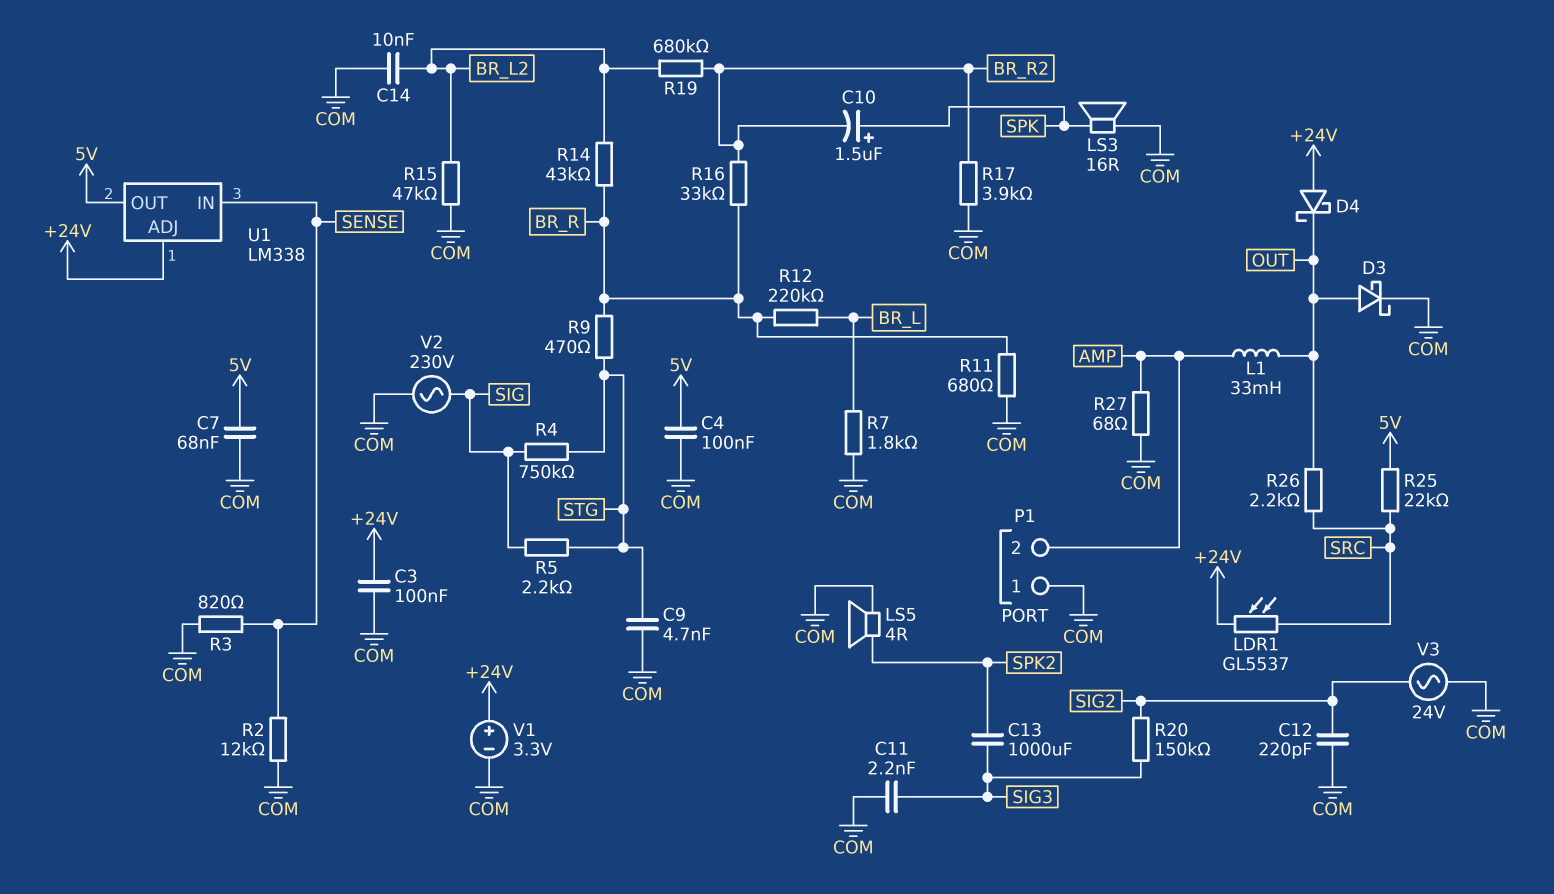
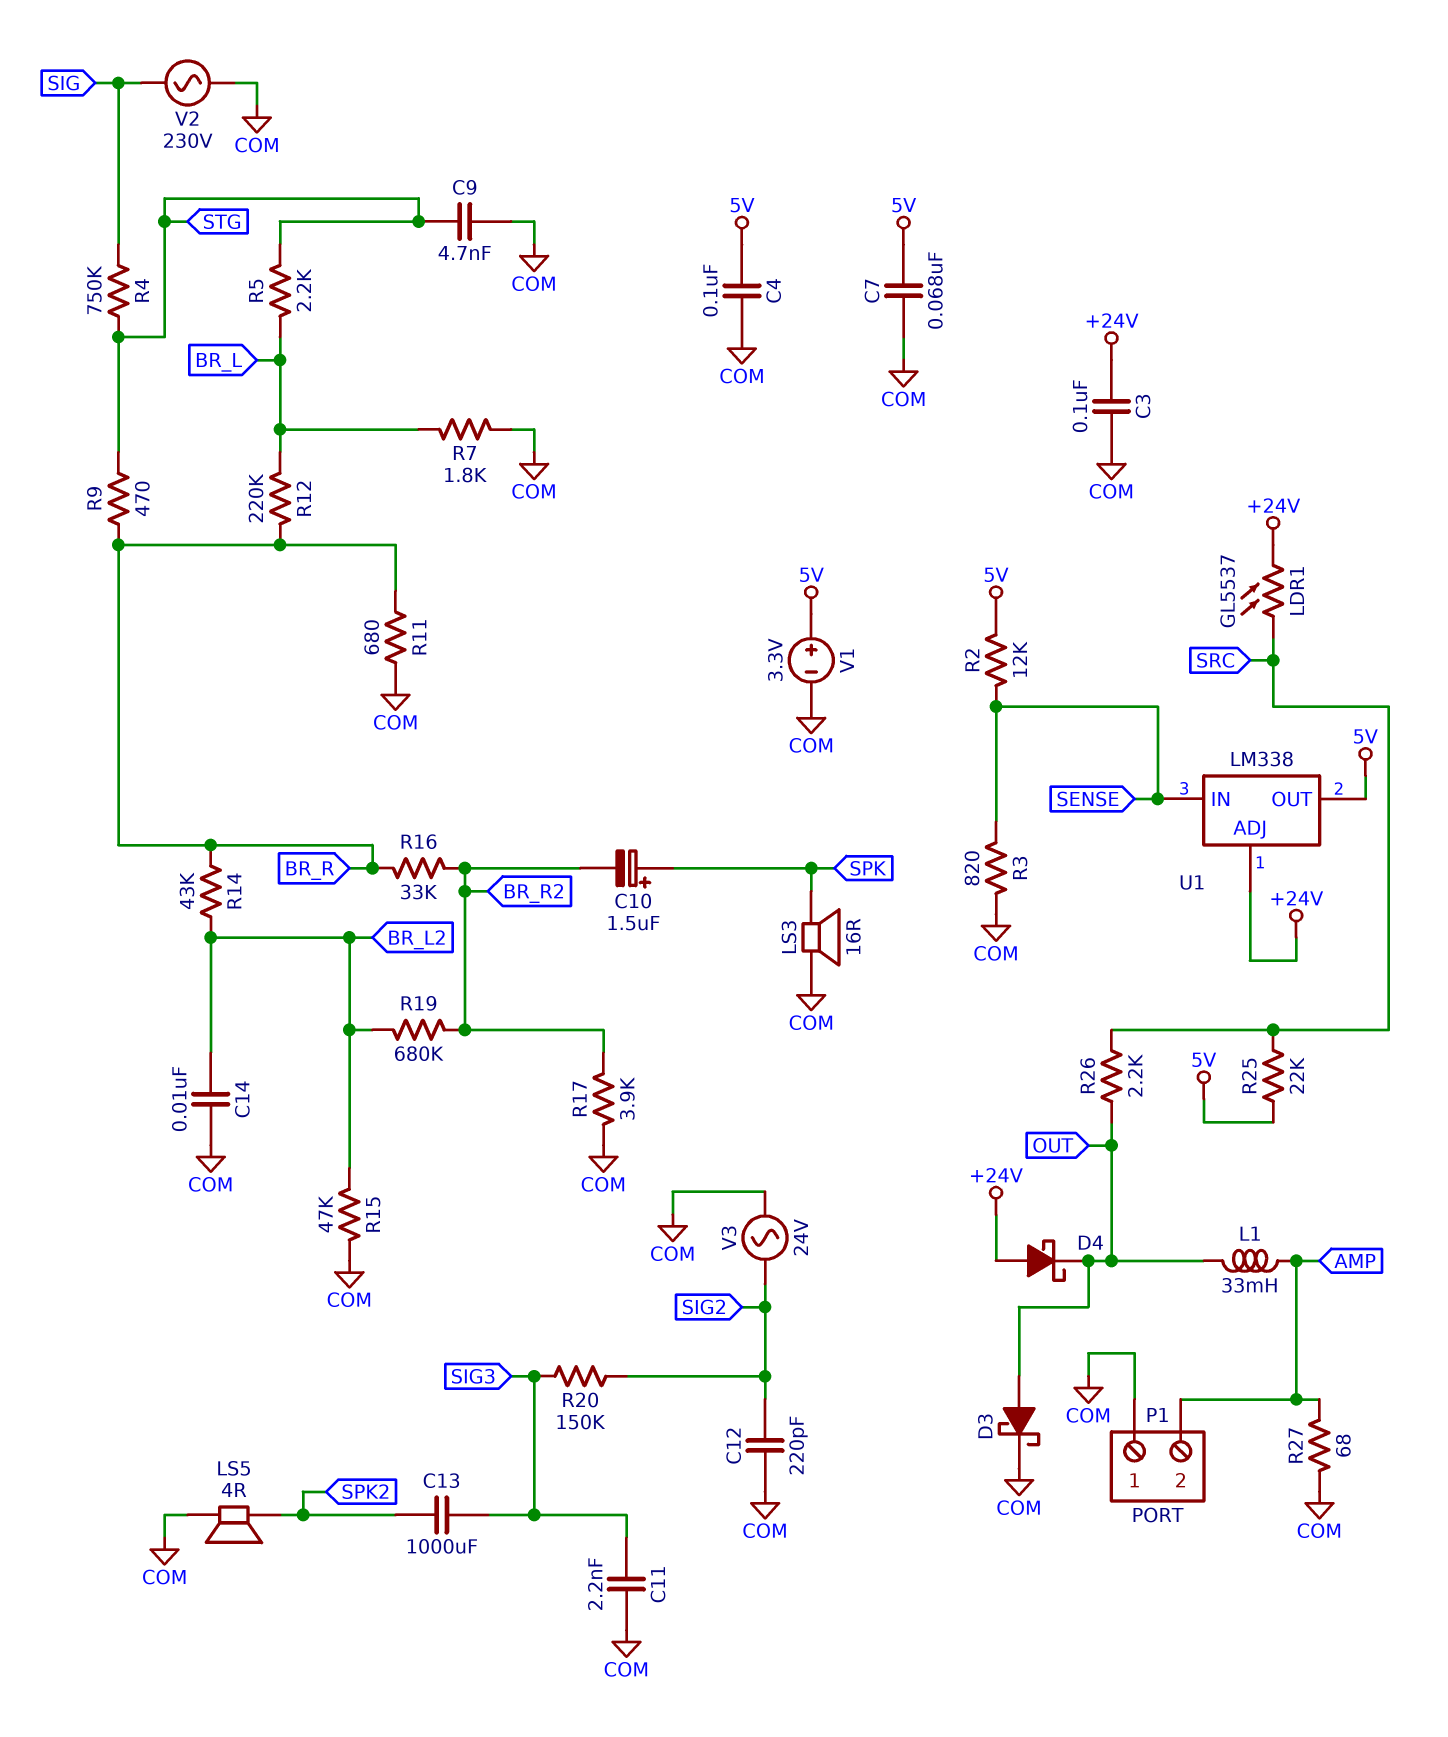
R2: 12k (COM, SENSE) -> 12k (5V, SENSE)
R5: 2.2k (SIG, STG) -> 2.2k (BR_L, STG)
V1: 3.3V (plus +24V, minus COM) -> 3.3V (plus 5V, minus COM)

